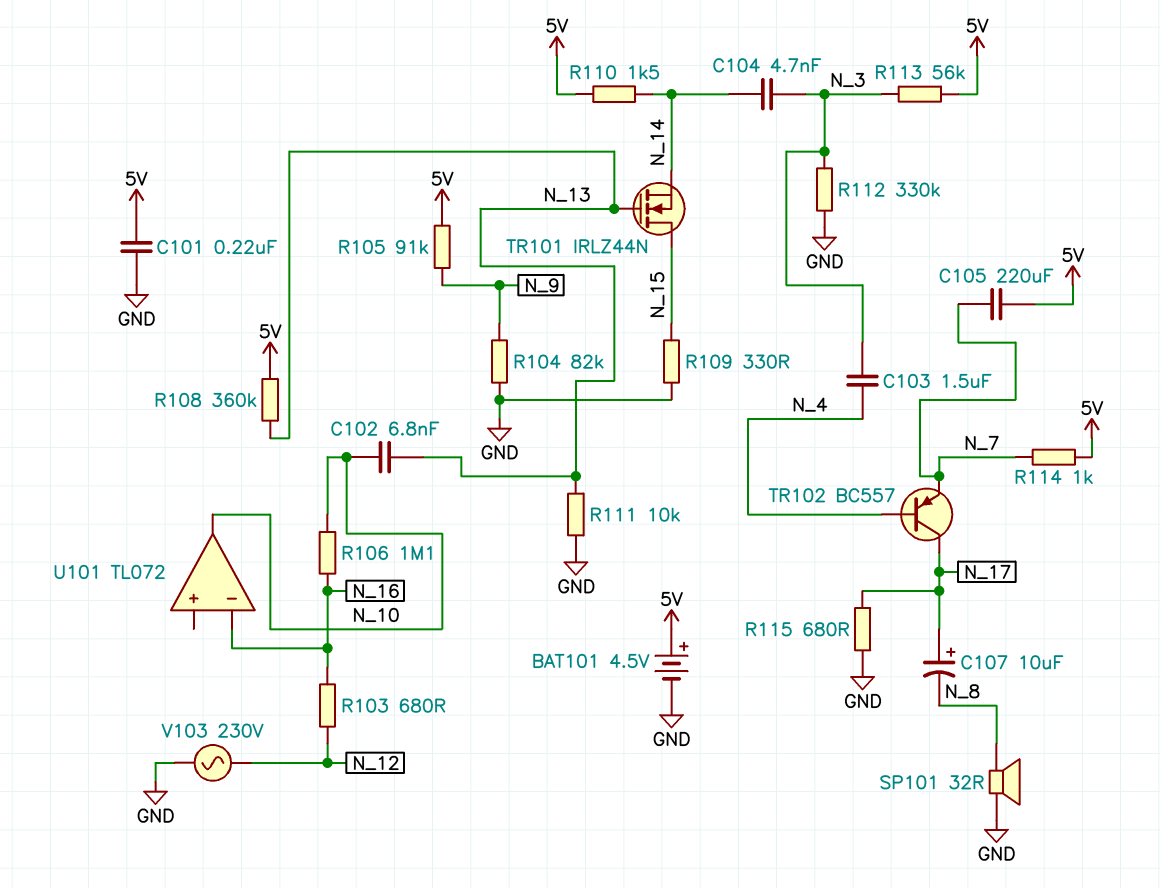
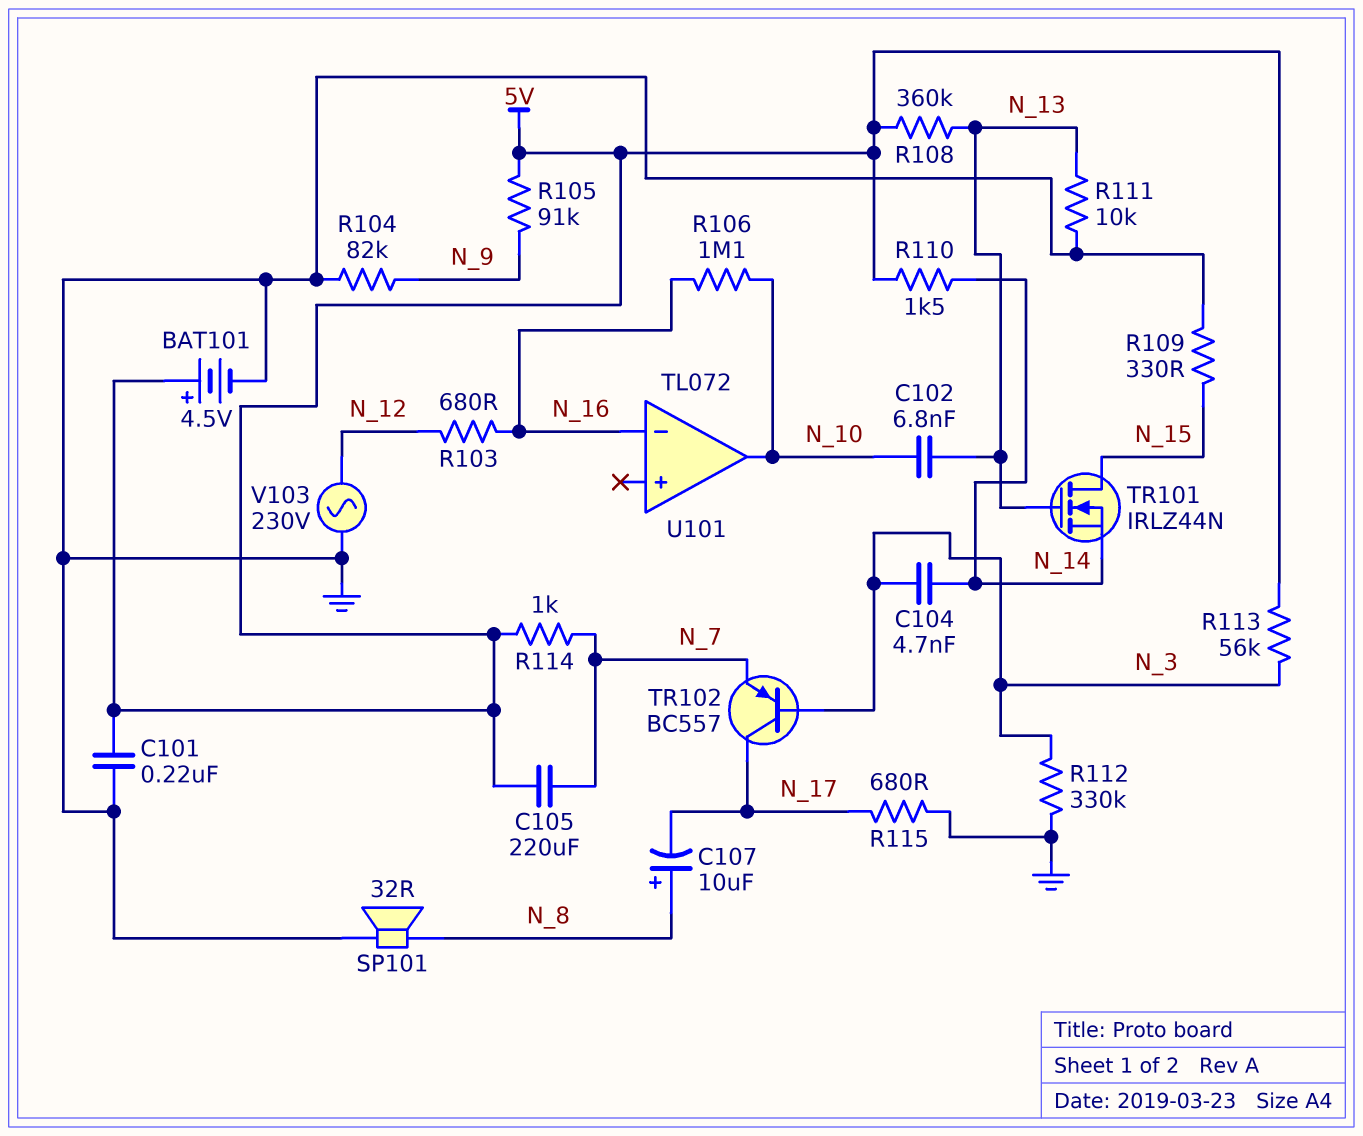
C103: 1.5uF (N_3, N_4) -> none
C107: 10uF (plus N_17, minus N_8) -> 10uF (plus N_8, minus N_17)
TR102: PNP BC557 (B N_4, C N_17, E N_7) -> PNP BC557 (B N_3, C N_17, E N_7)

